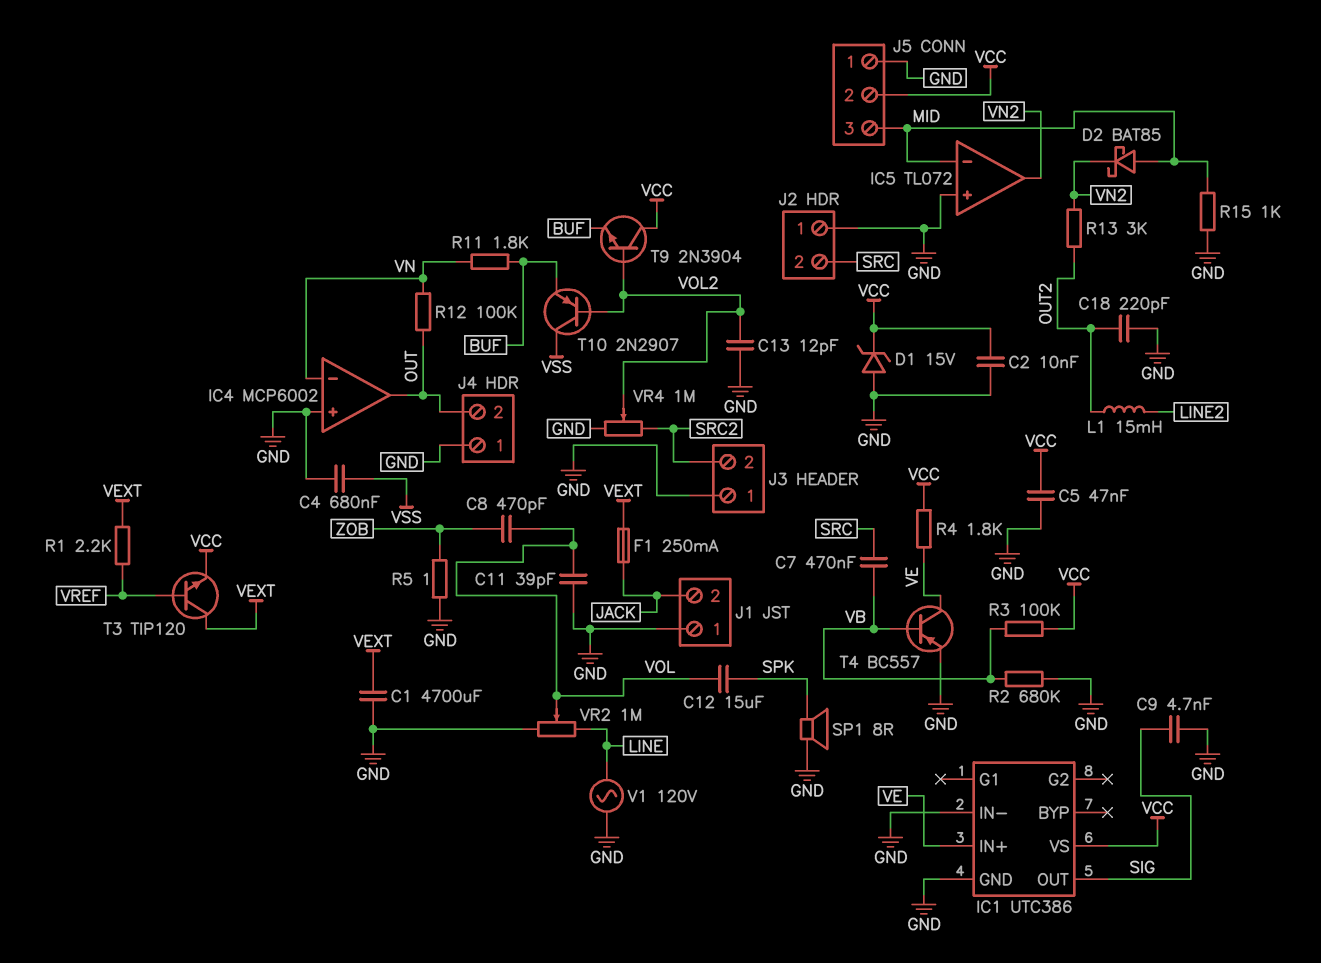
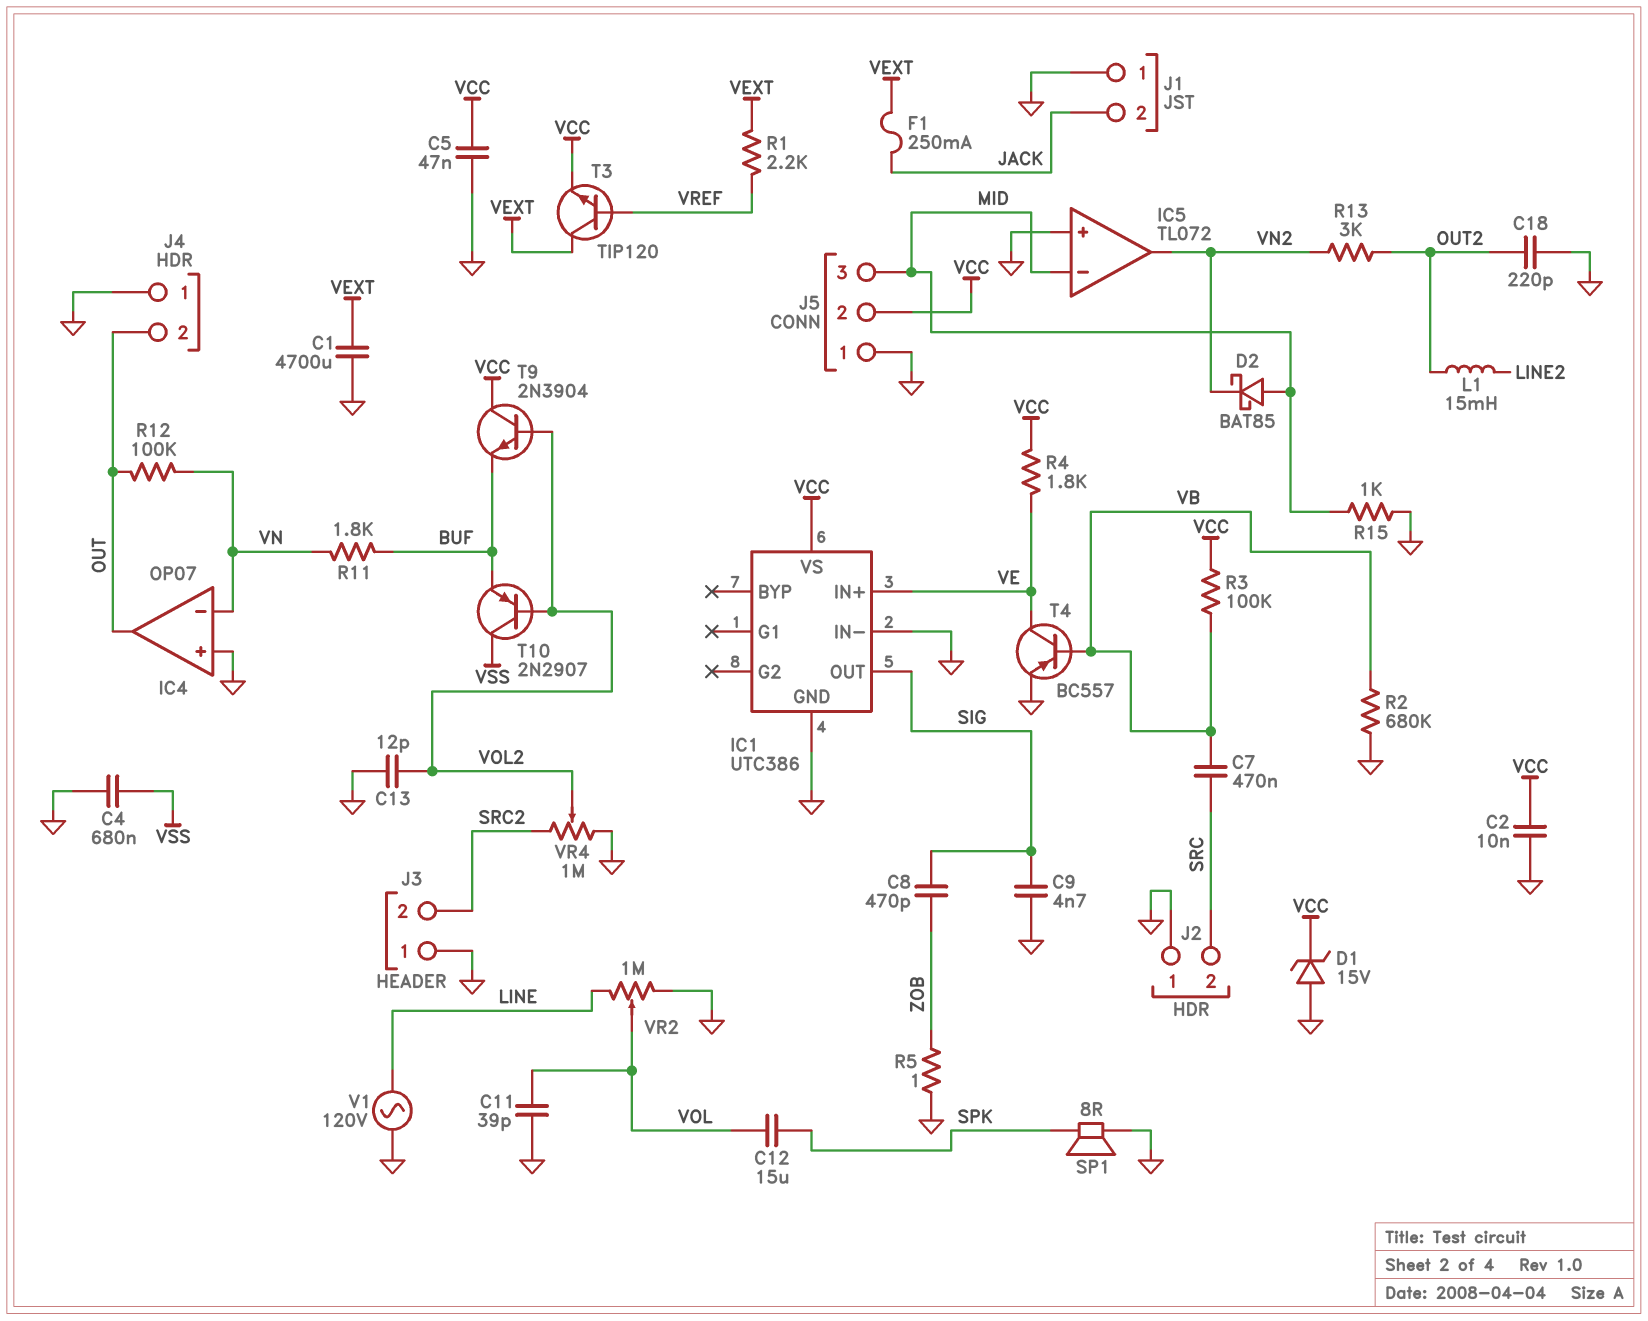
C8: 470pF (VOL, ZOB) -> 470pF (SIG, ZOB)
IC4: MCP6002 -> OP07

